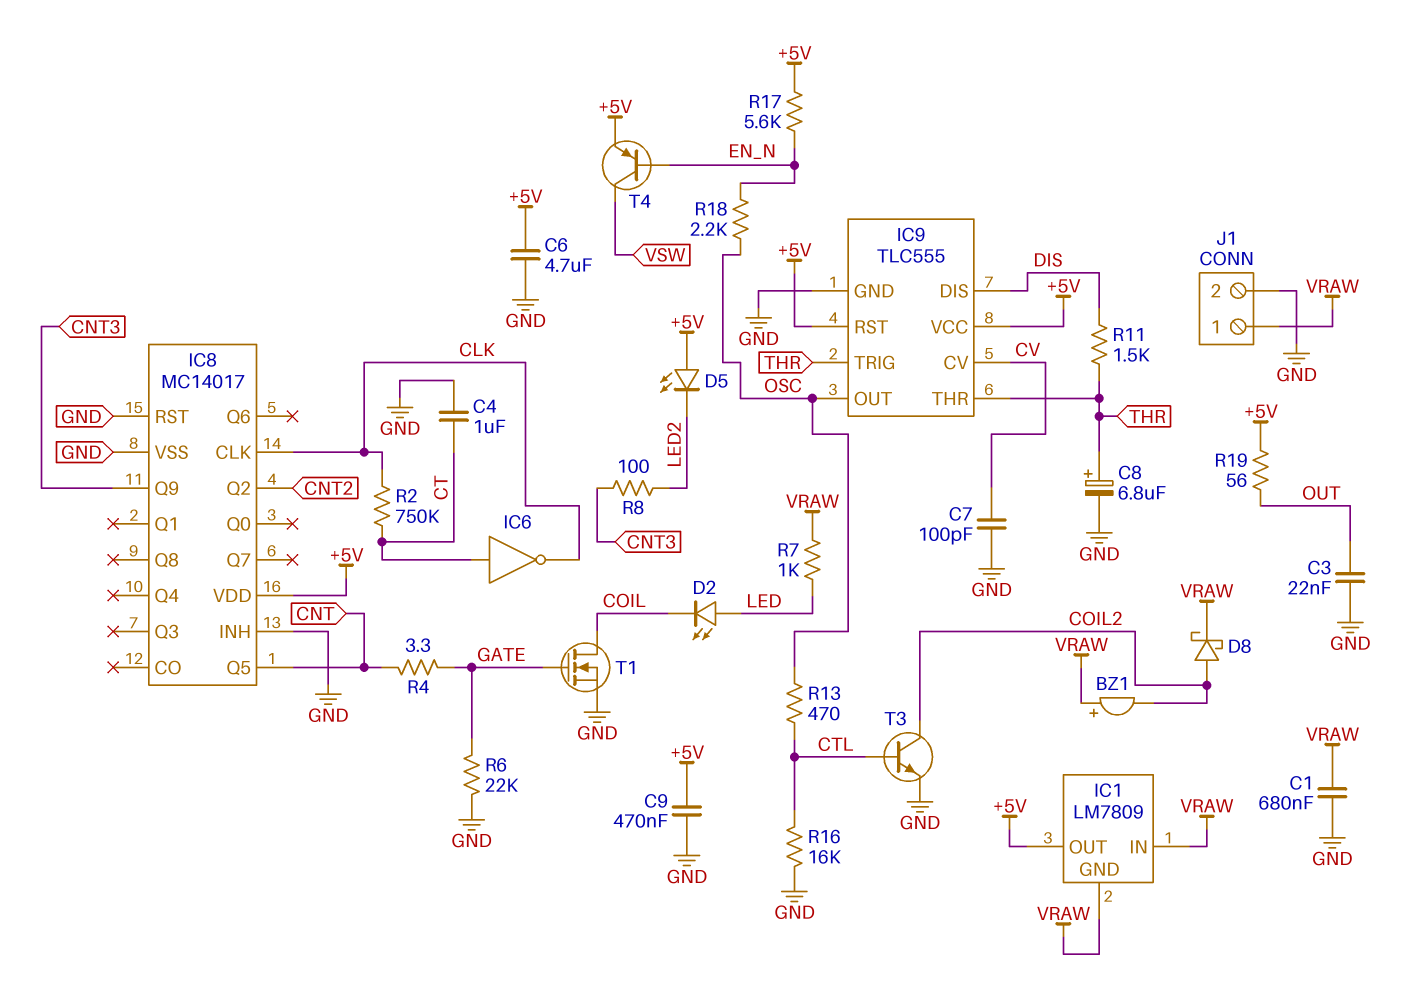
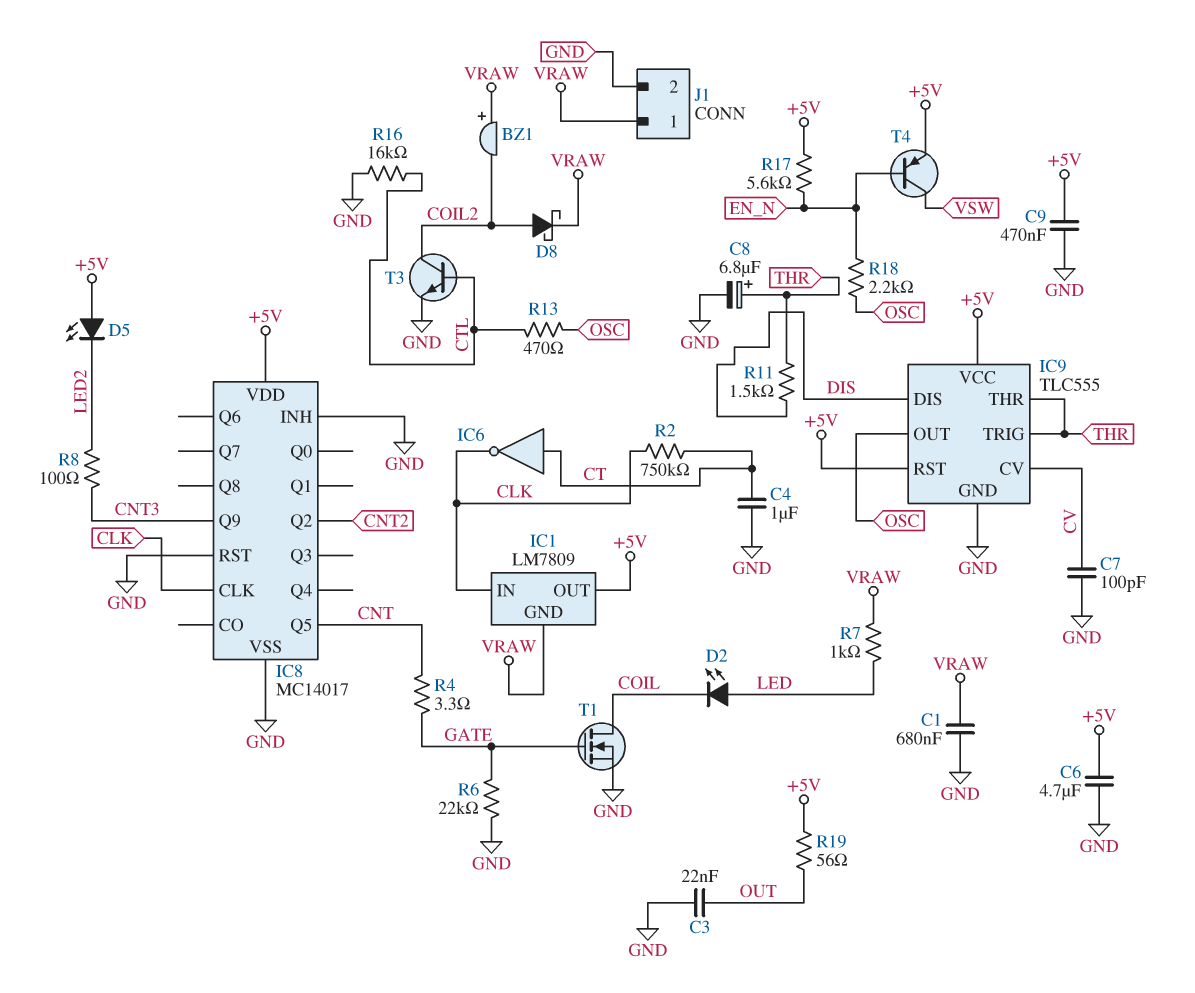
IC1 pin IN: VRAW -> CLK

